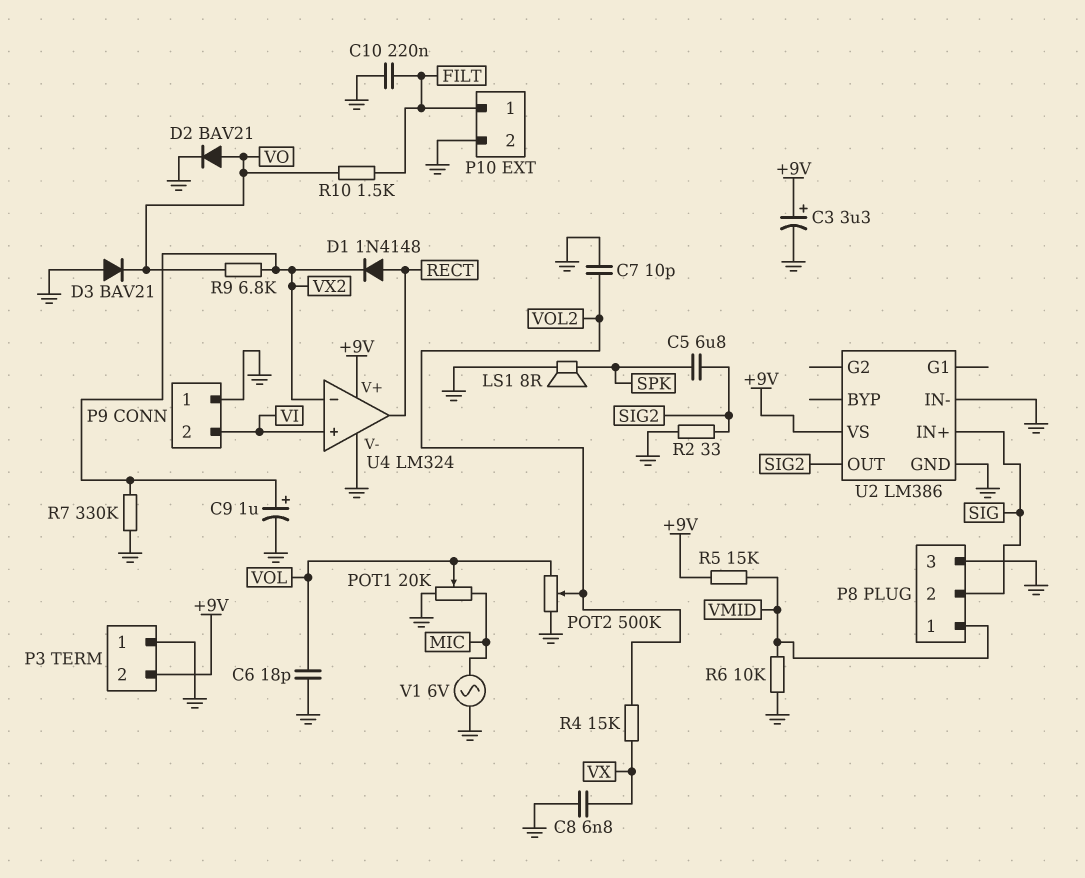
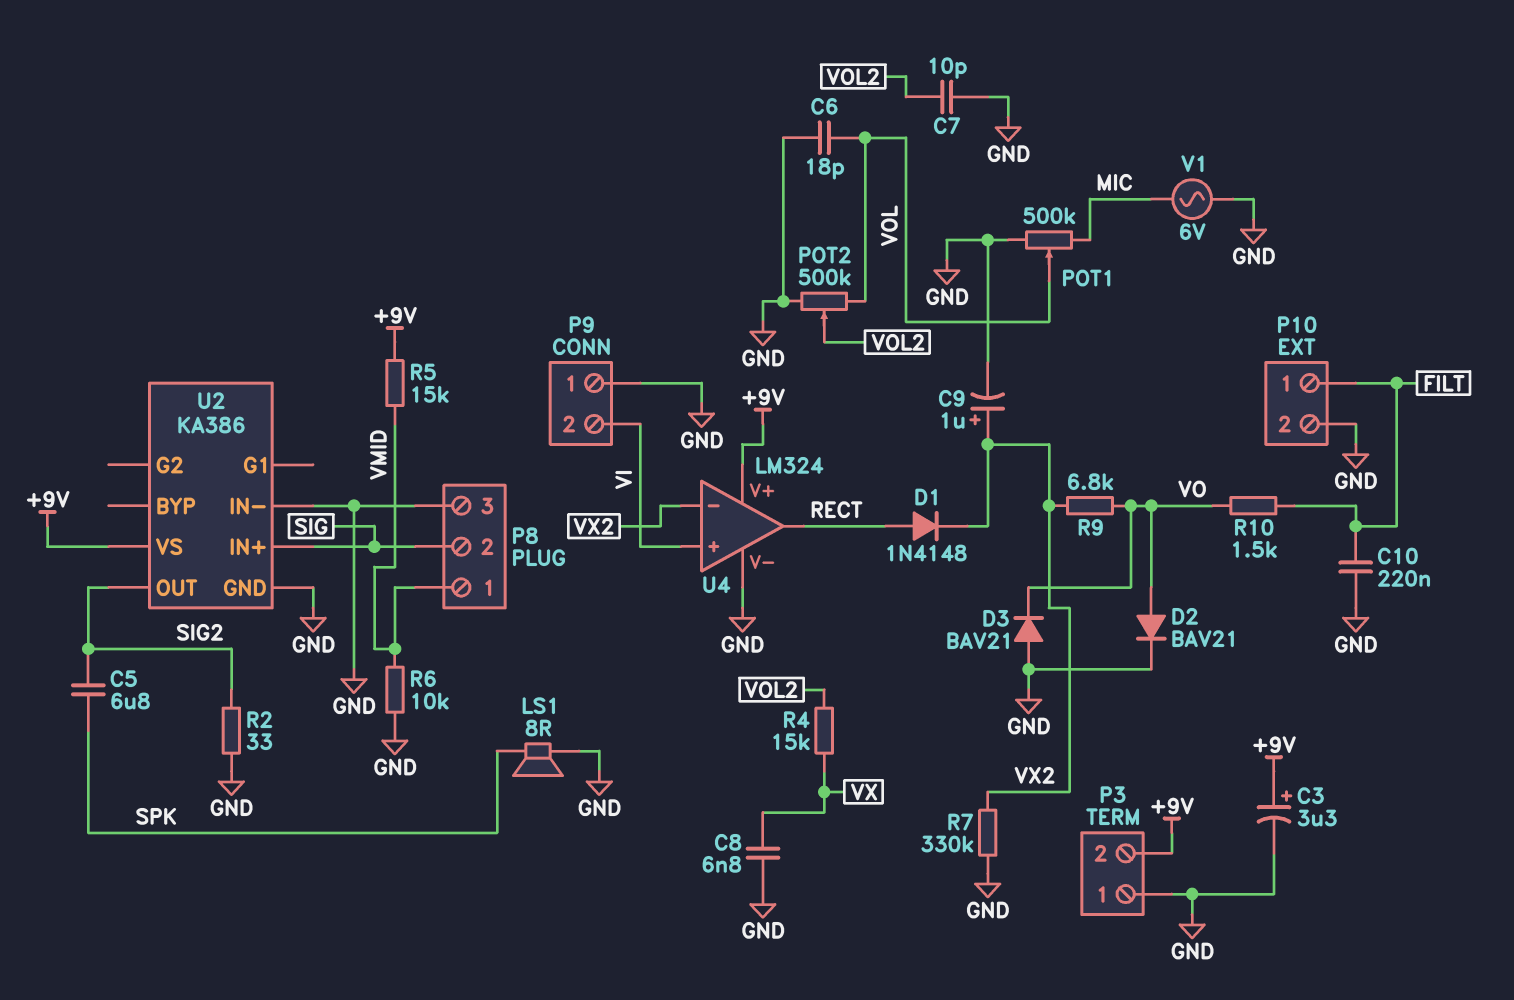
POT1: 20k (GND, MIC, wiper VOL) -> 500k (GND, MIC, wiper VOL)
U2: LM386 -> KA386

